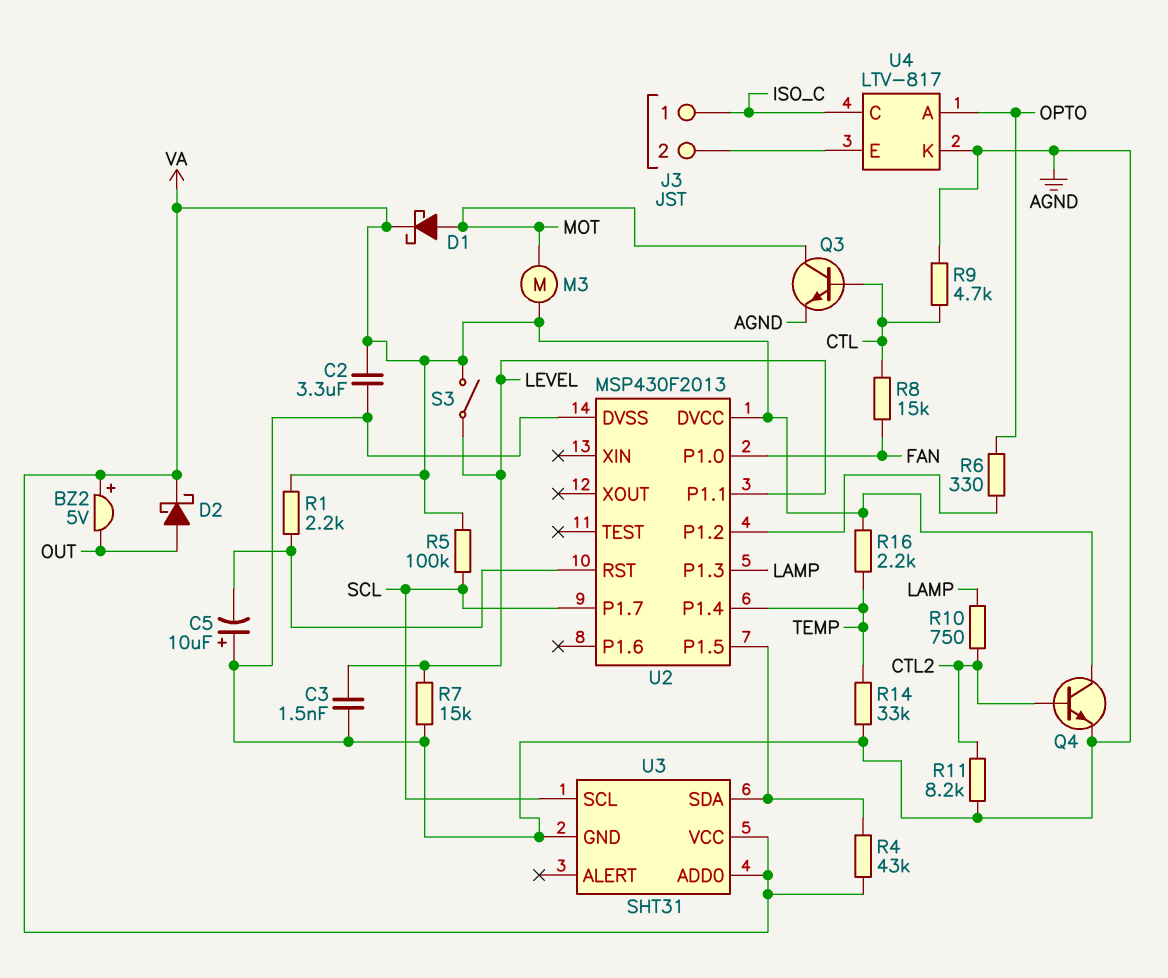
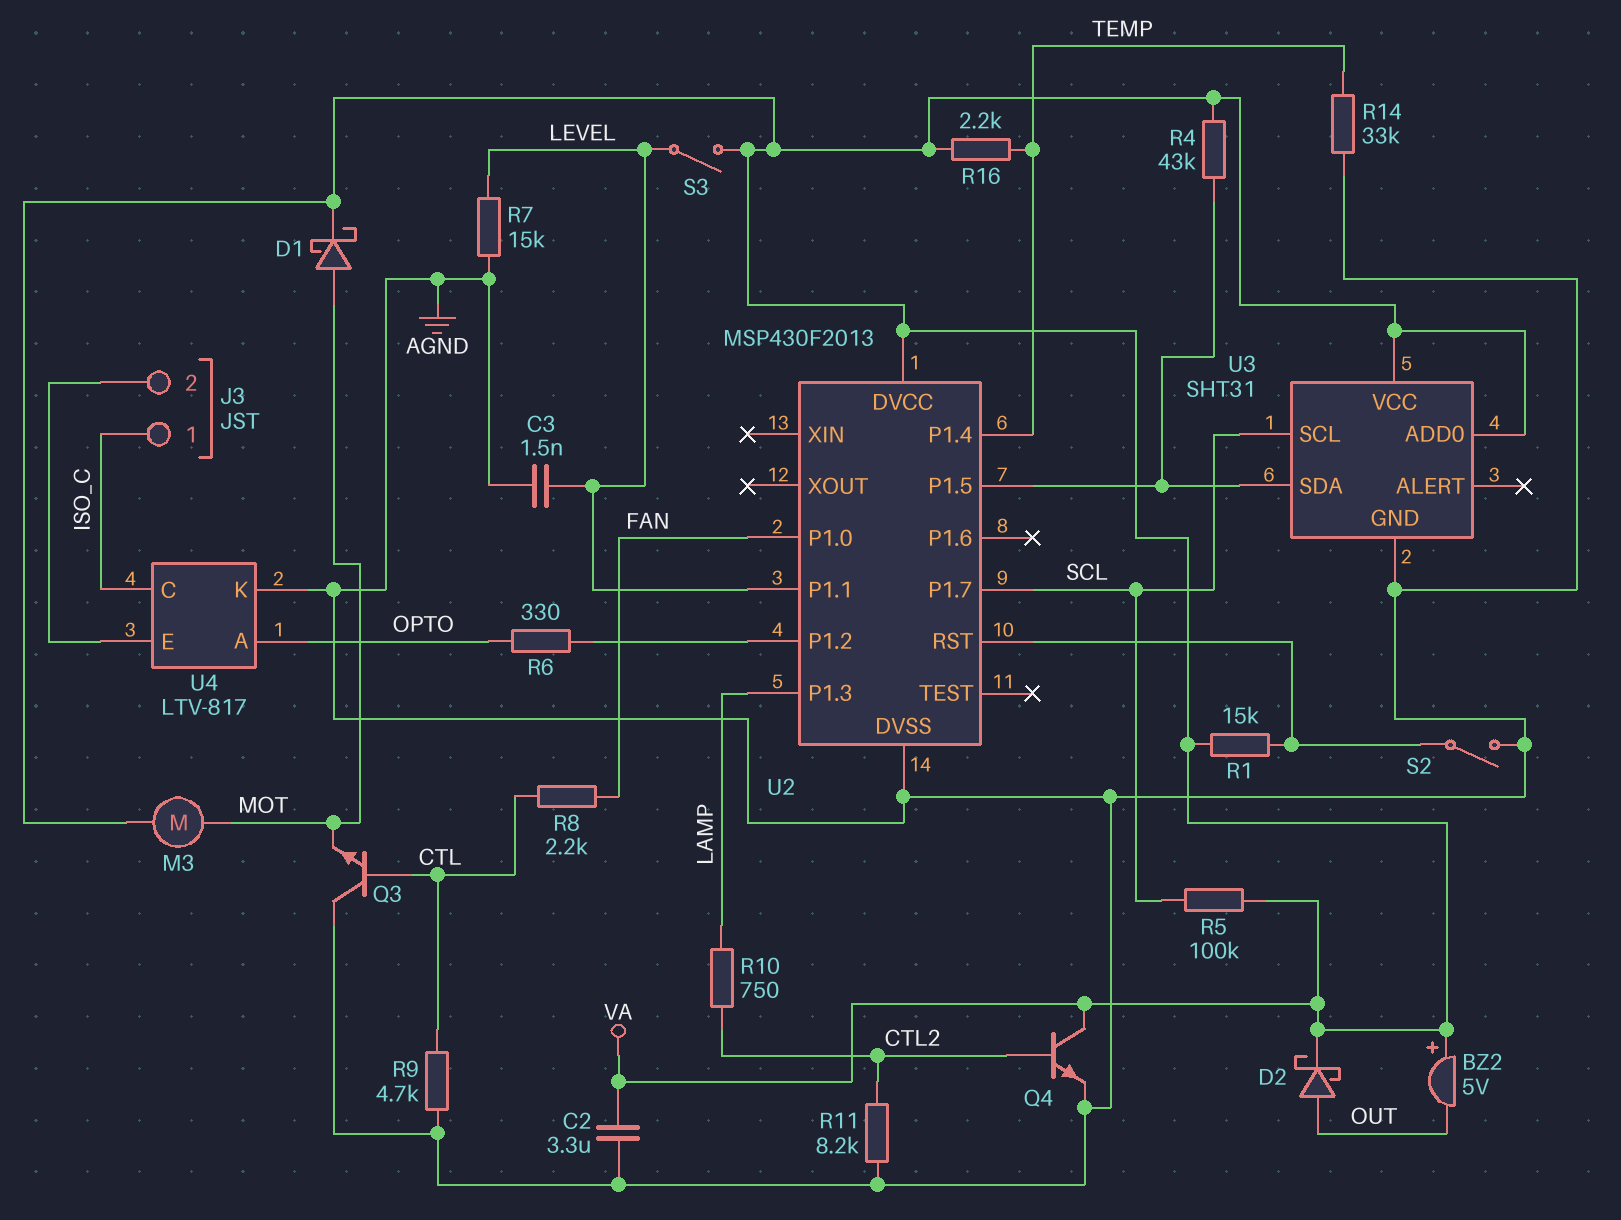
C5: 10uF (plus AGND, minus U2/RST) -> none
Q3: NPN (B CTL, C MOT, E AGND) -> NPN (B CTL, C AGND, E MOT)
R1: 2.2k (U2/RST, VA) -> 15k (U2/RST, VA)
R8: 15k (CTL, FAN) -> 2.2k (CTL, FAN)
S2: none -> switch (AGND, U2/RST)

